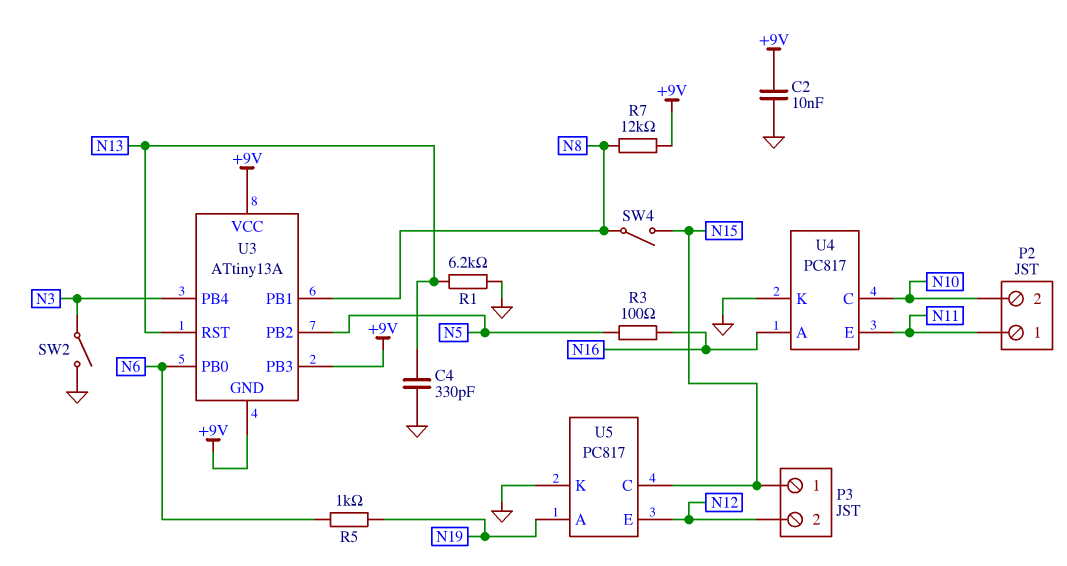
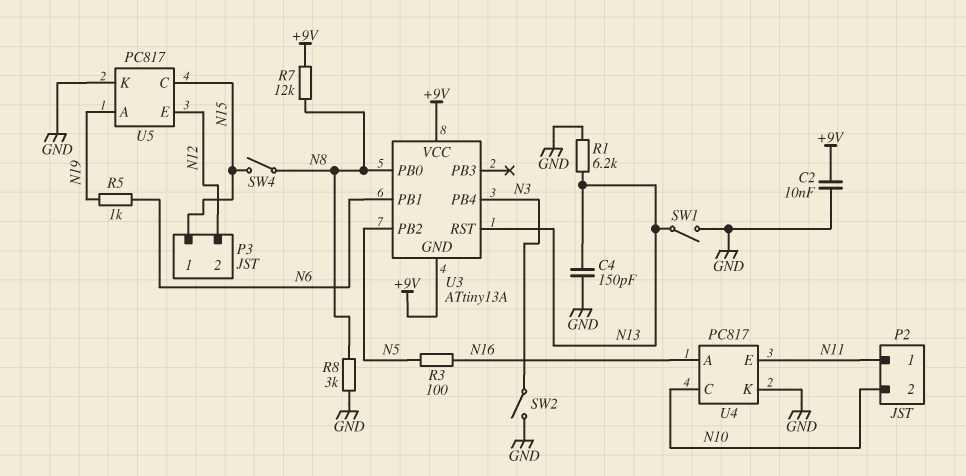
C4: 330pF (GND, N13) -> 150pF (GND, N13)
R8: none -> 3k (GND, N8)
SW1: none -> switch (GND, N13)
U3 pin PB0: N6 -> N8
U3 pin PB1: N8 -> N6
U3 pin PB3: +9V -> none

